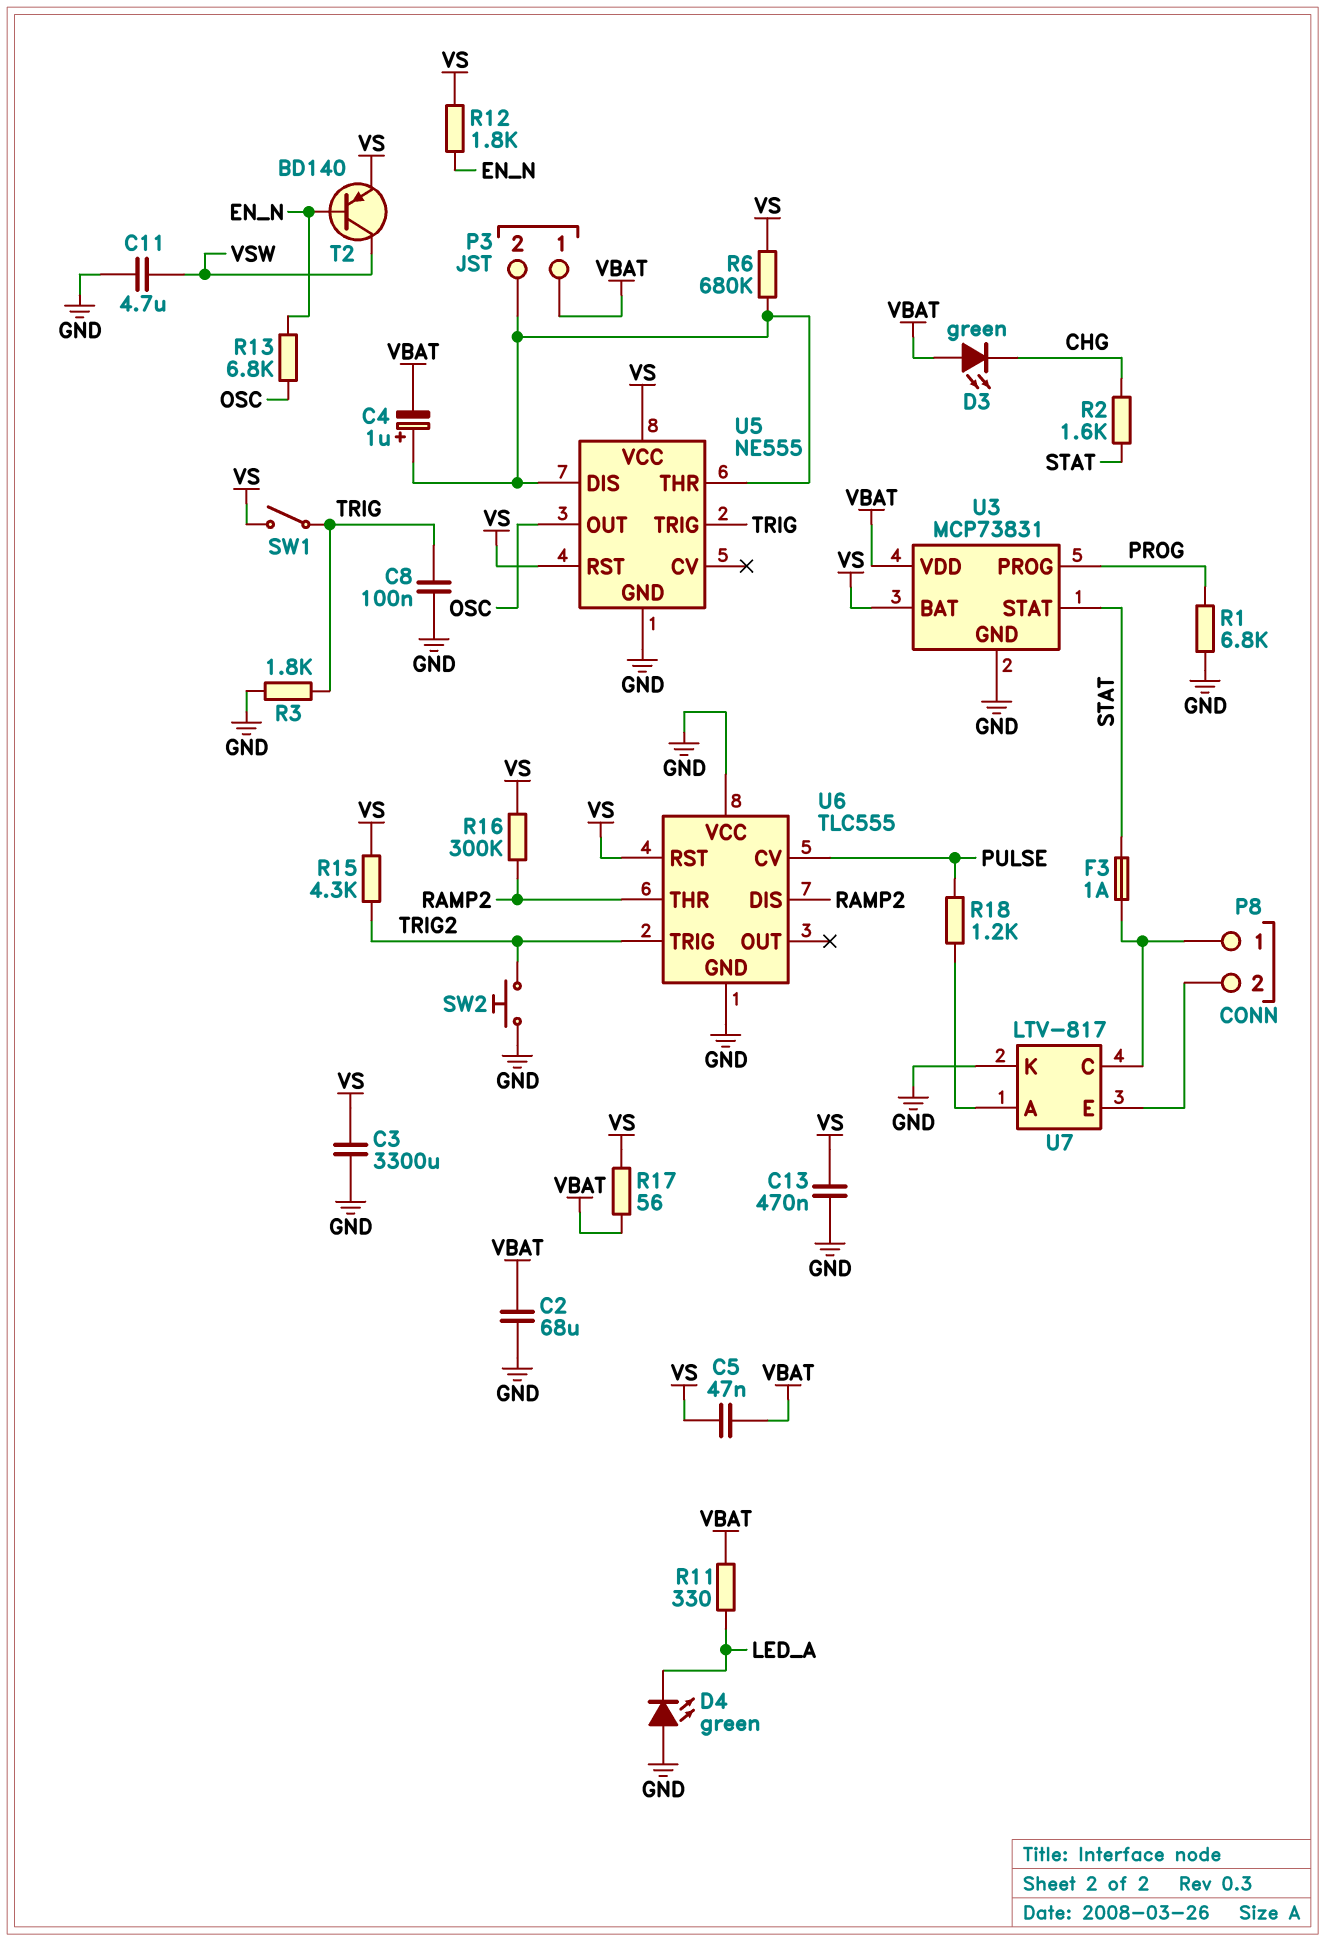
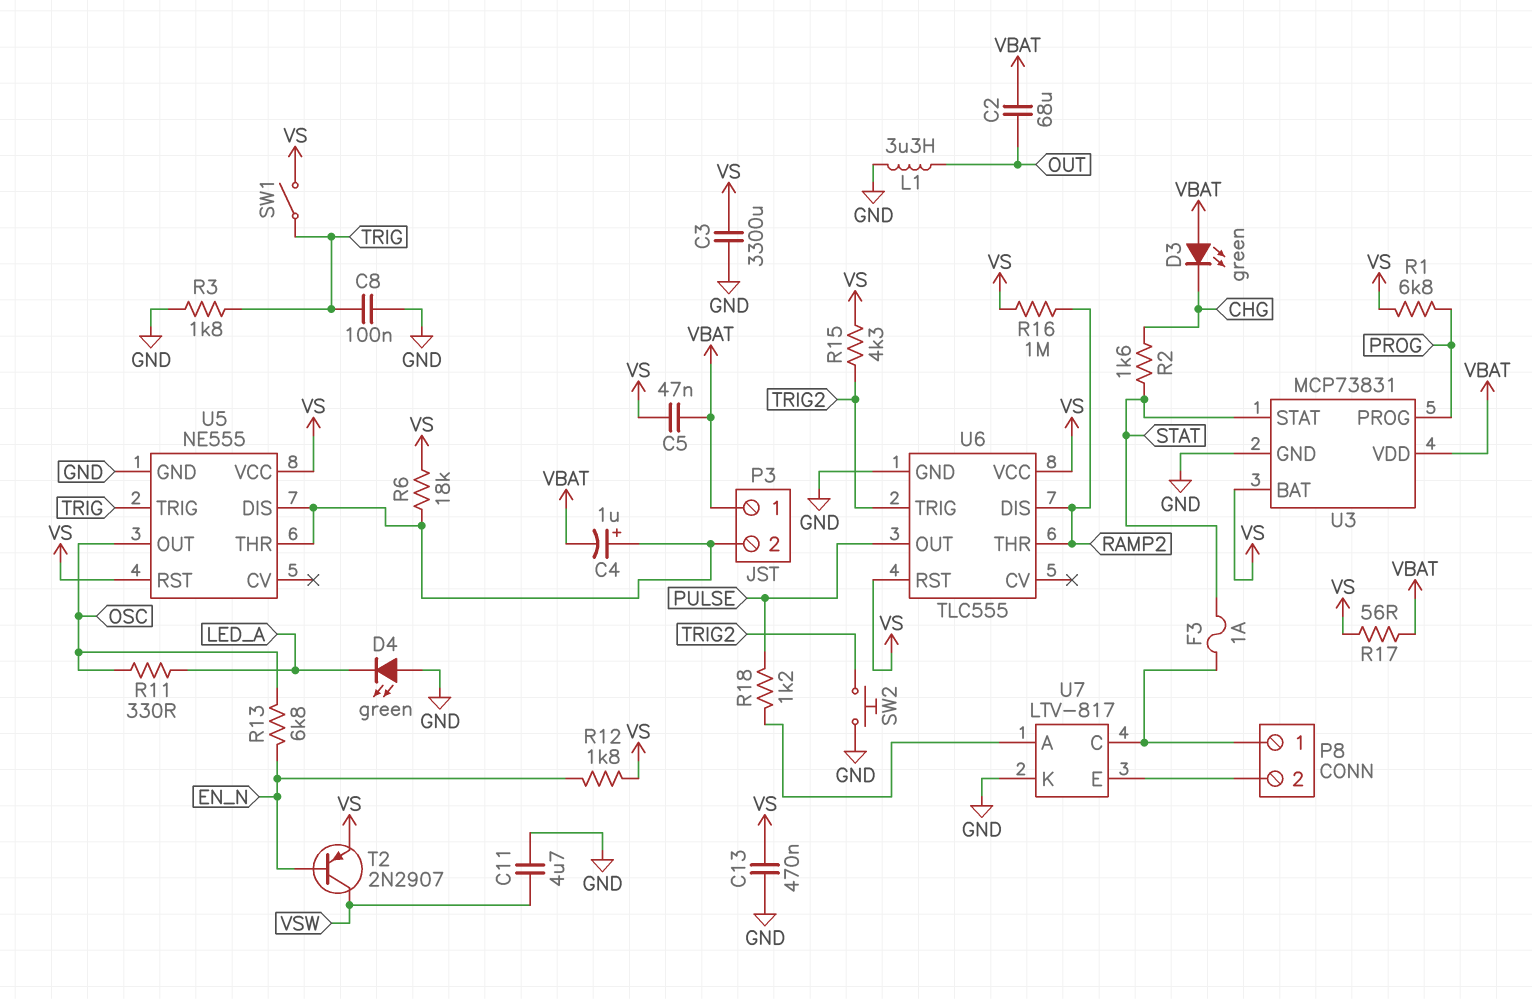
C2: 68uF (GND, VBAT) -> 68uF (OUT, VBAT)
L1: none -> 3.3uH (GND, OUT)
R1: 6.8k (GND, PROG) -> 6.8k (PROG, VS)
R6: 680k (P3/2, VS) -> 18k (P3/2, VS)
R11: 330 (LED_A, VBAT) -> 330 (LED_A, OSC)
R16: 300k (RAMP2, VS) -> 1M (RAMP2, VS)
T2: PNP BD140 (B EN_N, C VSW, E VS) -> PNP 2N2907 (B EN_N, C VSW, E VS)
U6 pin CV: PULSE -> none
U6 pin OUT: none -> PULSE
U6 pin VCC: GND -> VS

